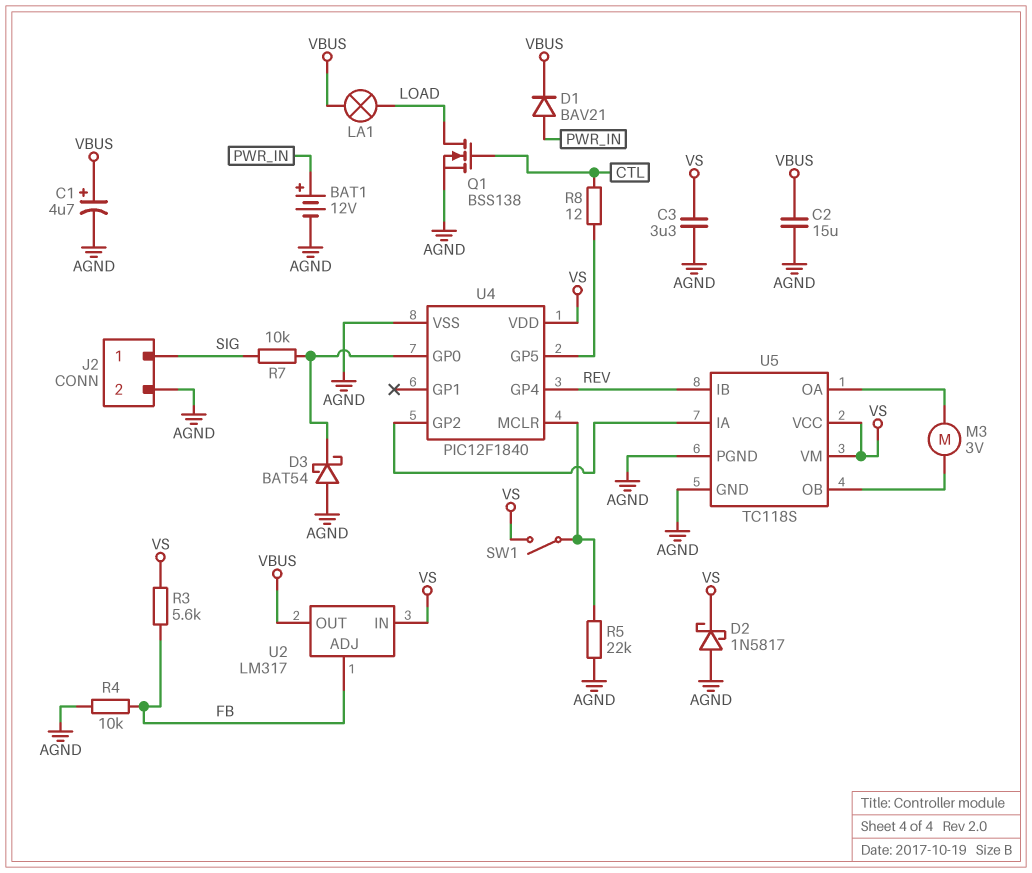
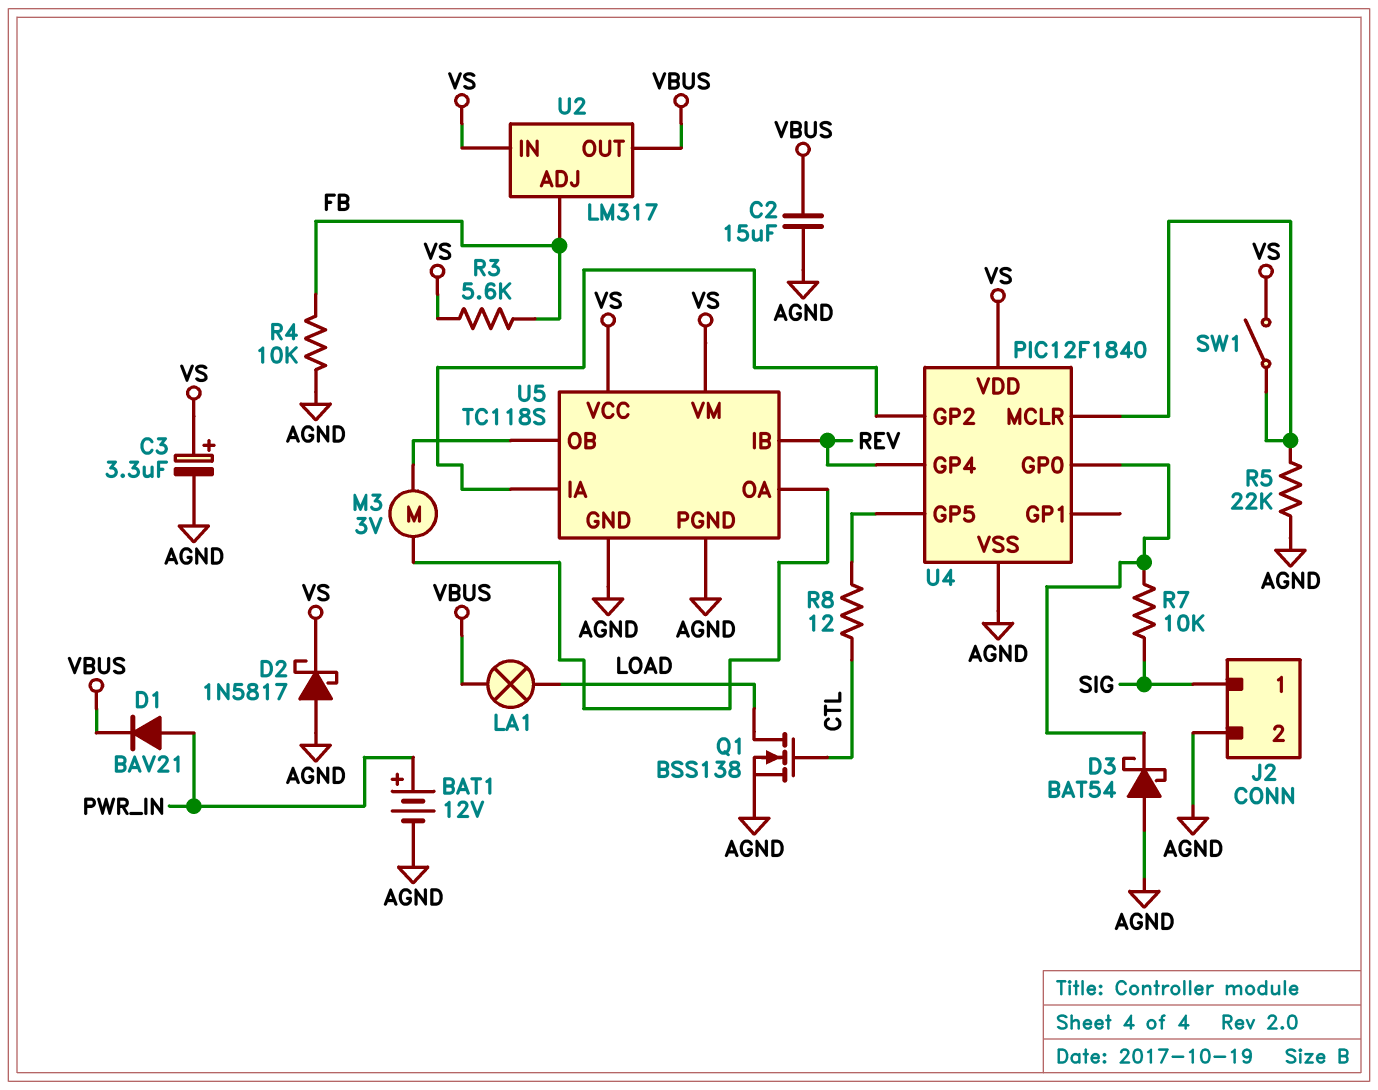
C1: 4.7uF (plus VBUS, minus AGND) -> none
C3: 3.3uF (AGND, VS) -> 3.3uF (plus VS, minus AGND)

